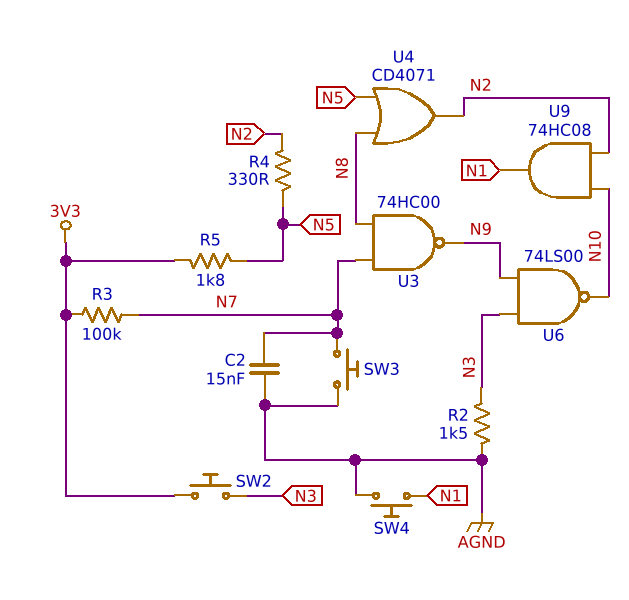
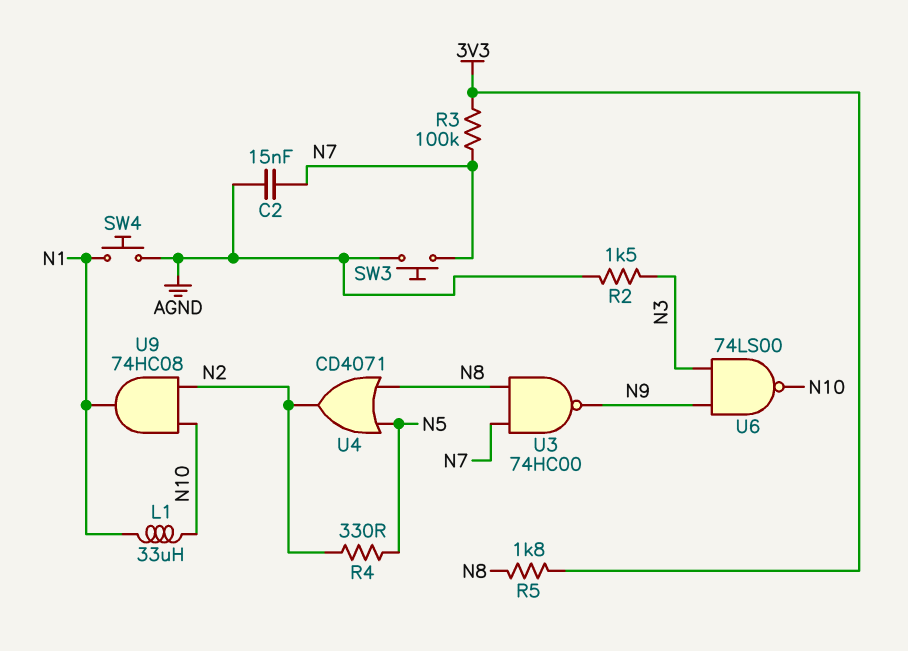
L1: none -> 33uH (N1, N10)
R5: 1.8k (3V3, N5) -> 1.8k (3V3, N8)
SW2: button (3V3, N3) -> none

